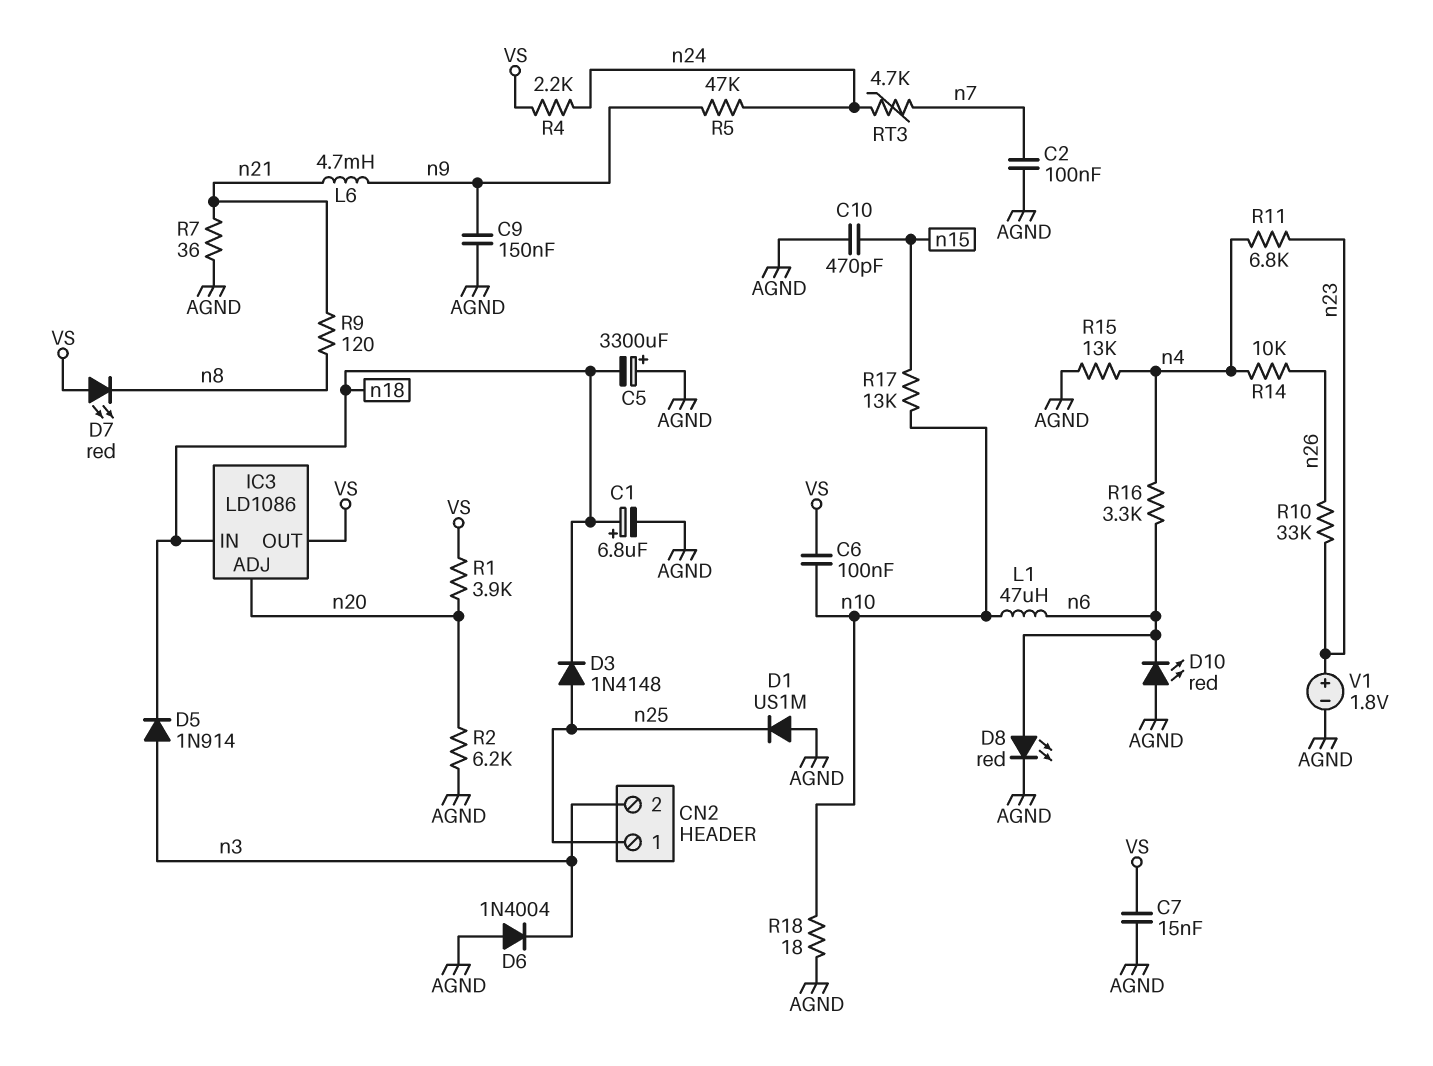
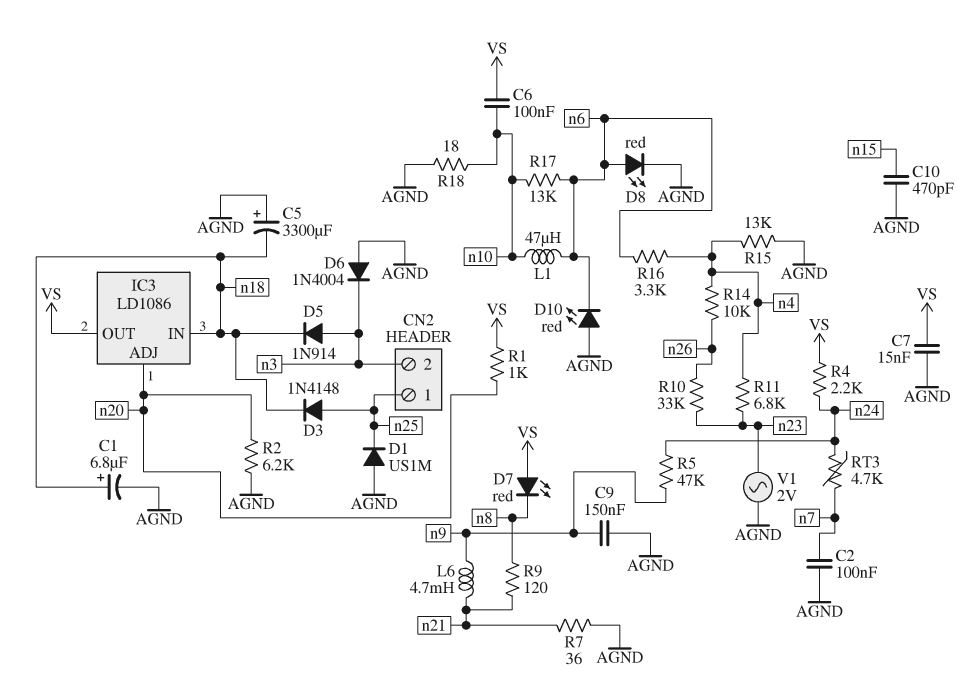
R1: 3.9k (VS, n20) -> 1k (VS, n20)
R17: 13k (n10, n15) -> 13k (n6, n10)
V1: 1.8V (plus n23, minus AGND) -> AC 2V (AGND, n23)

